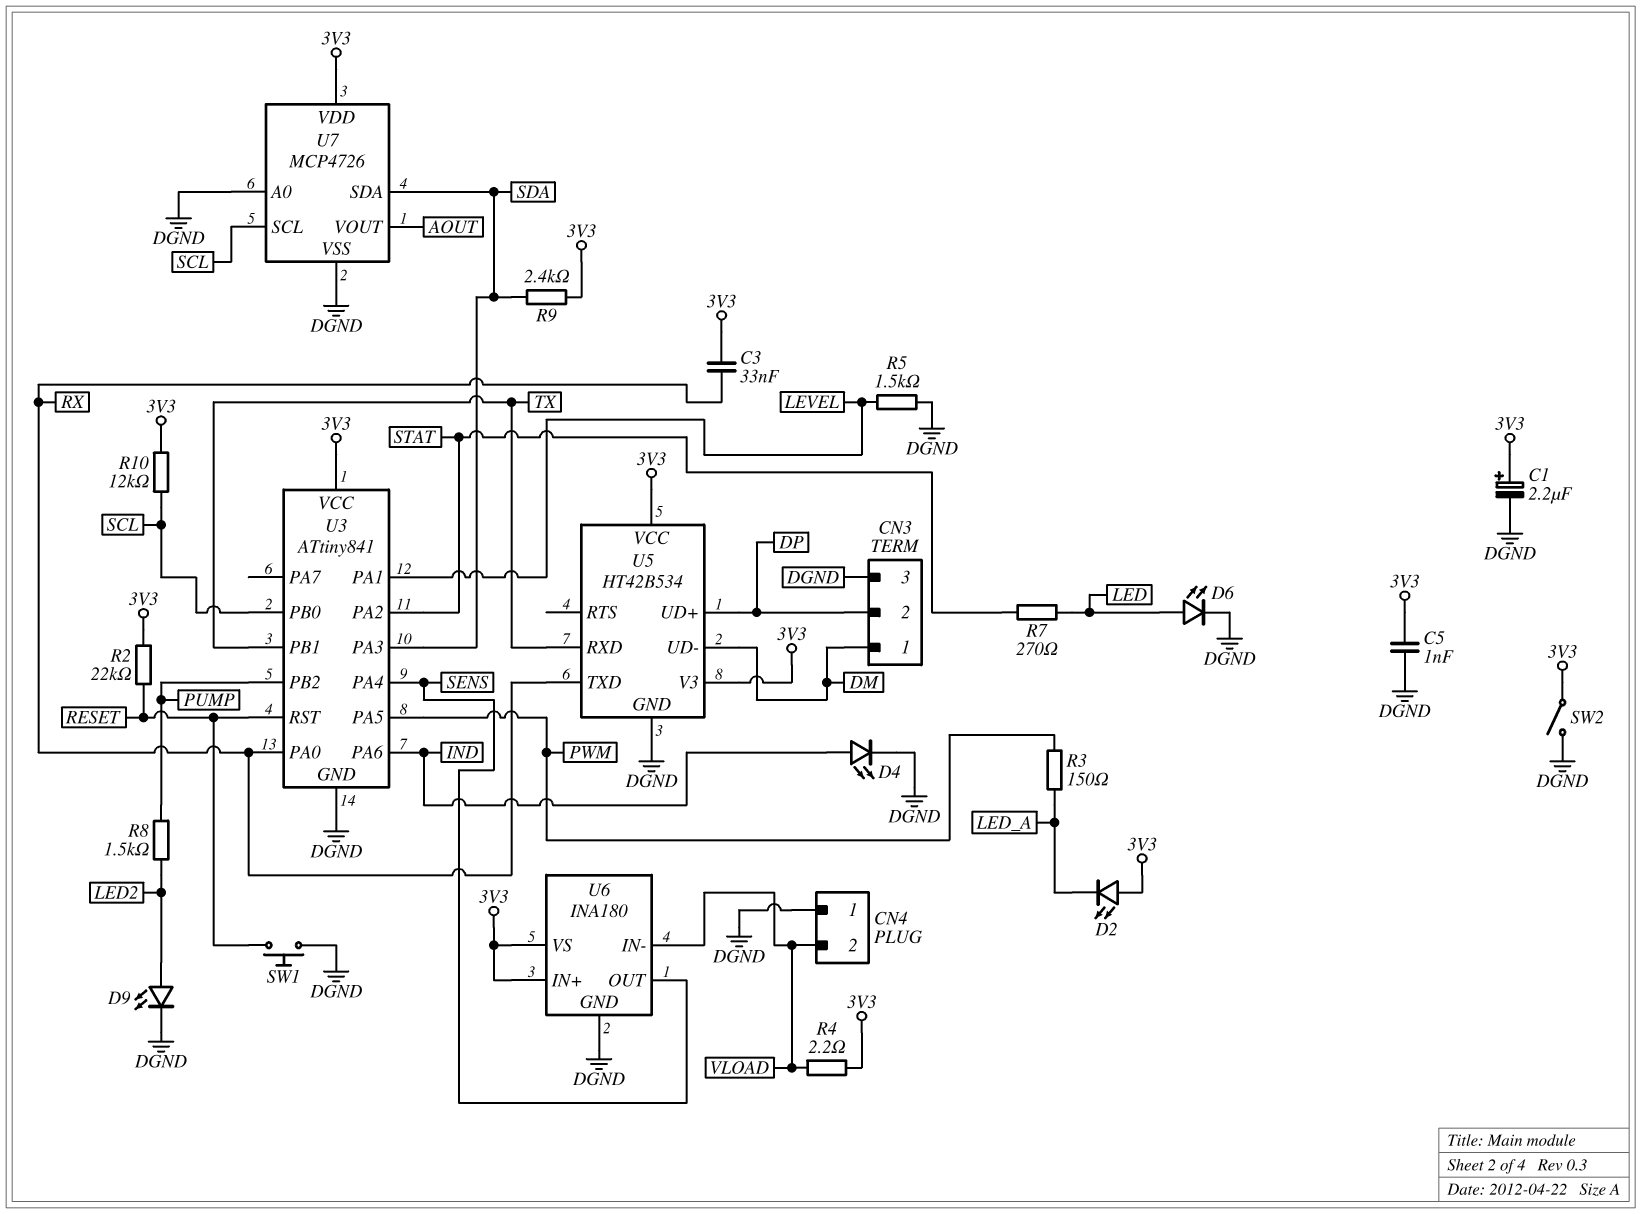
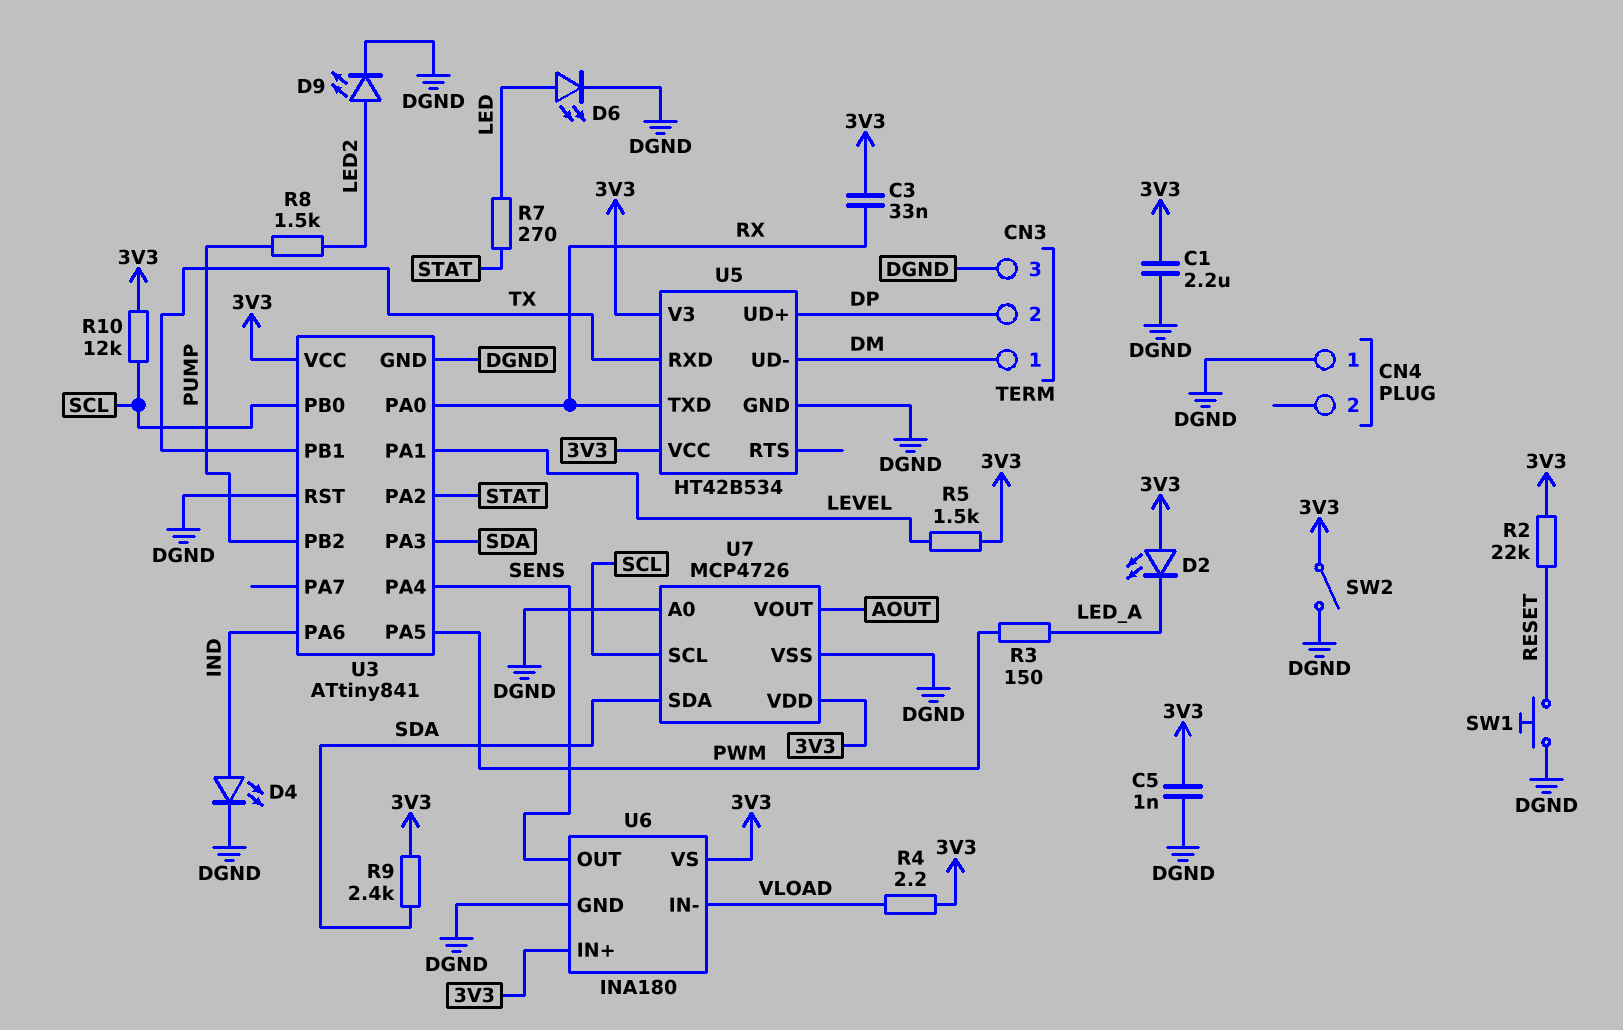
C1: 2.2uF (plus 3V3, minus DGND) -> 2.2uF (3V3, DGND)
CN4 pin 2: VLOAD -> none
R5: 1.5k (DGND, LEVEL) -> 1.5k (3V3, LEVEL)
U3 pin RST: RESET -> DGND

